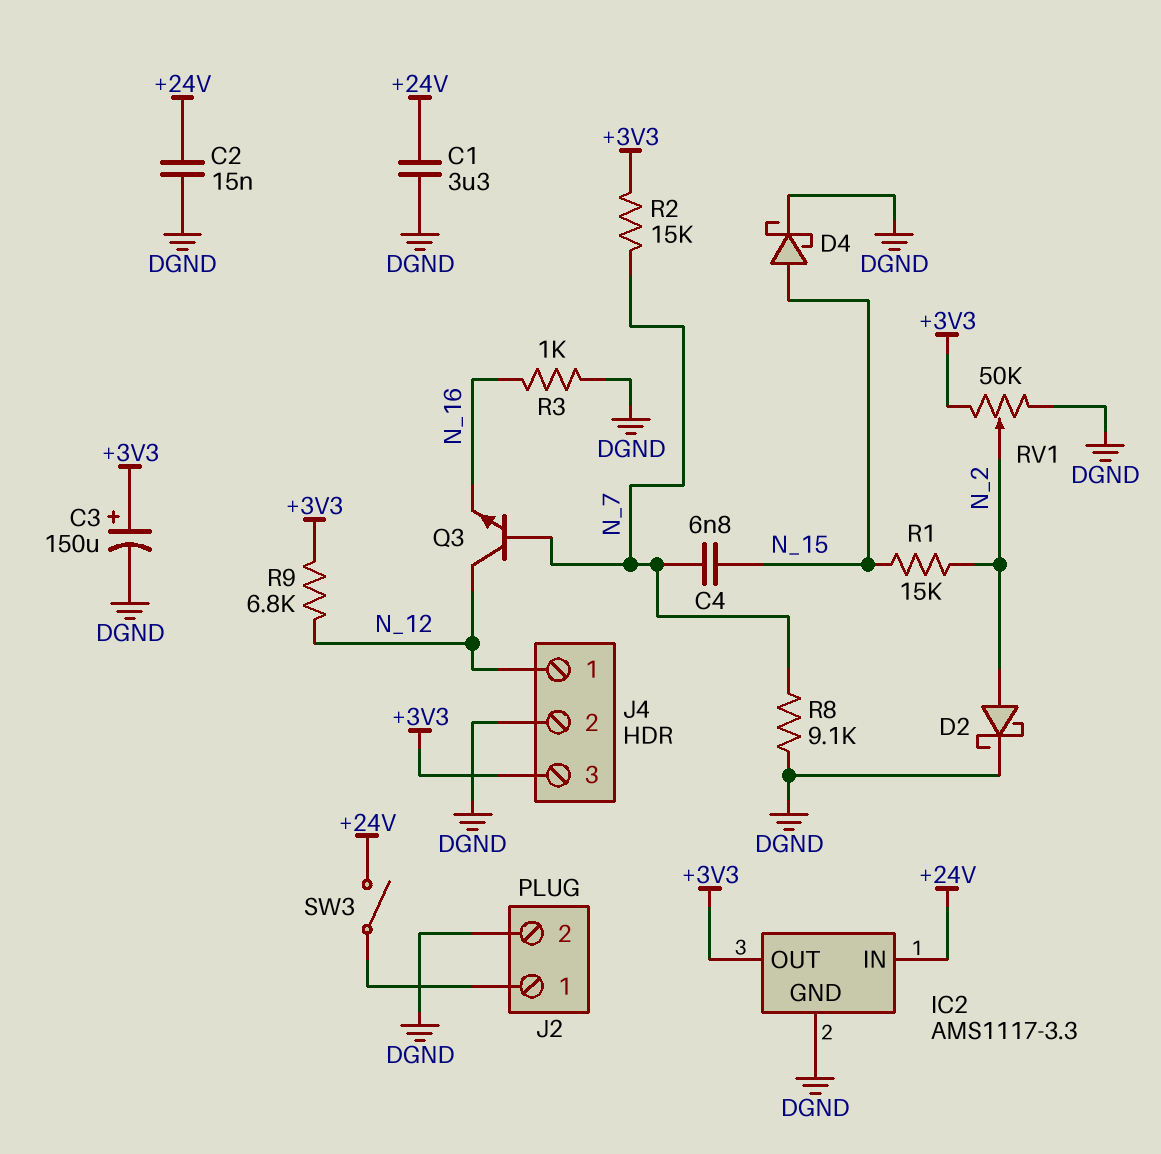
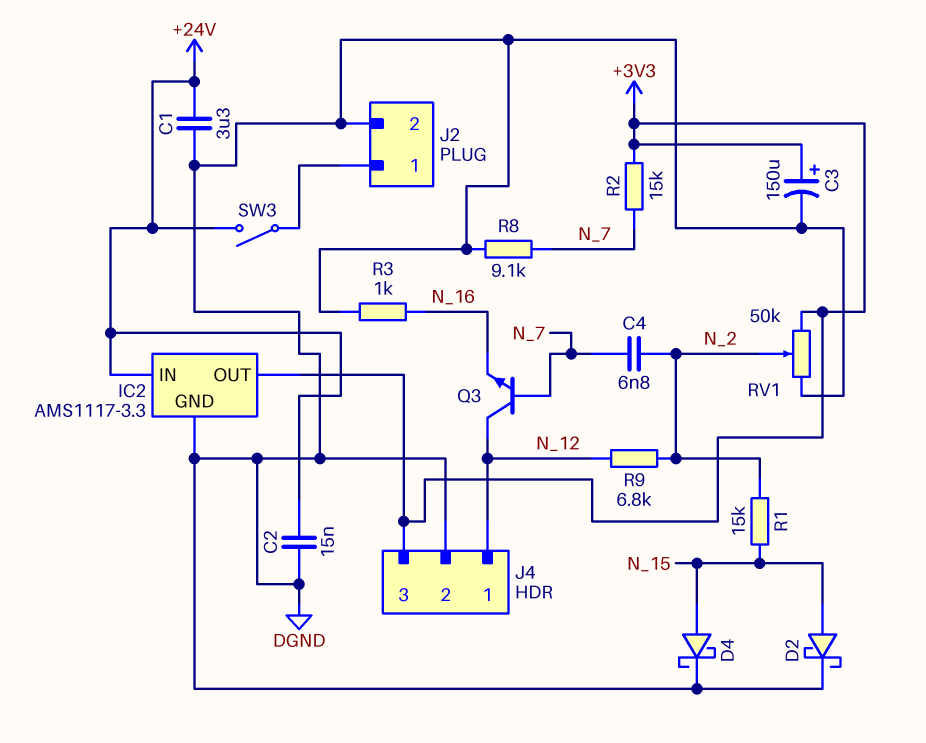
C4: 6.8nF (N_7, N_15) -> 6.8nF (N_2, N_7)
D2: schottky (A N_2, K DGND) -> schottky (A N_15, K DGND)
R9: 6.8k (+3V3, N_12) -> 6.8k (N_2, N_12)

